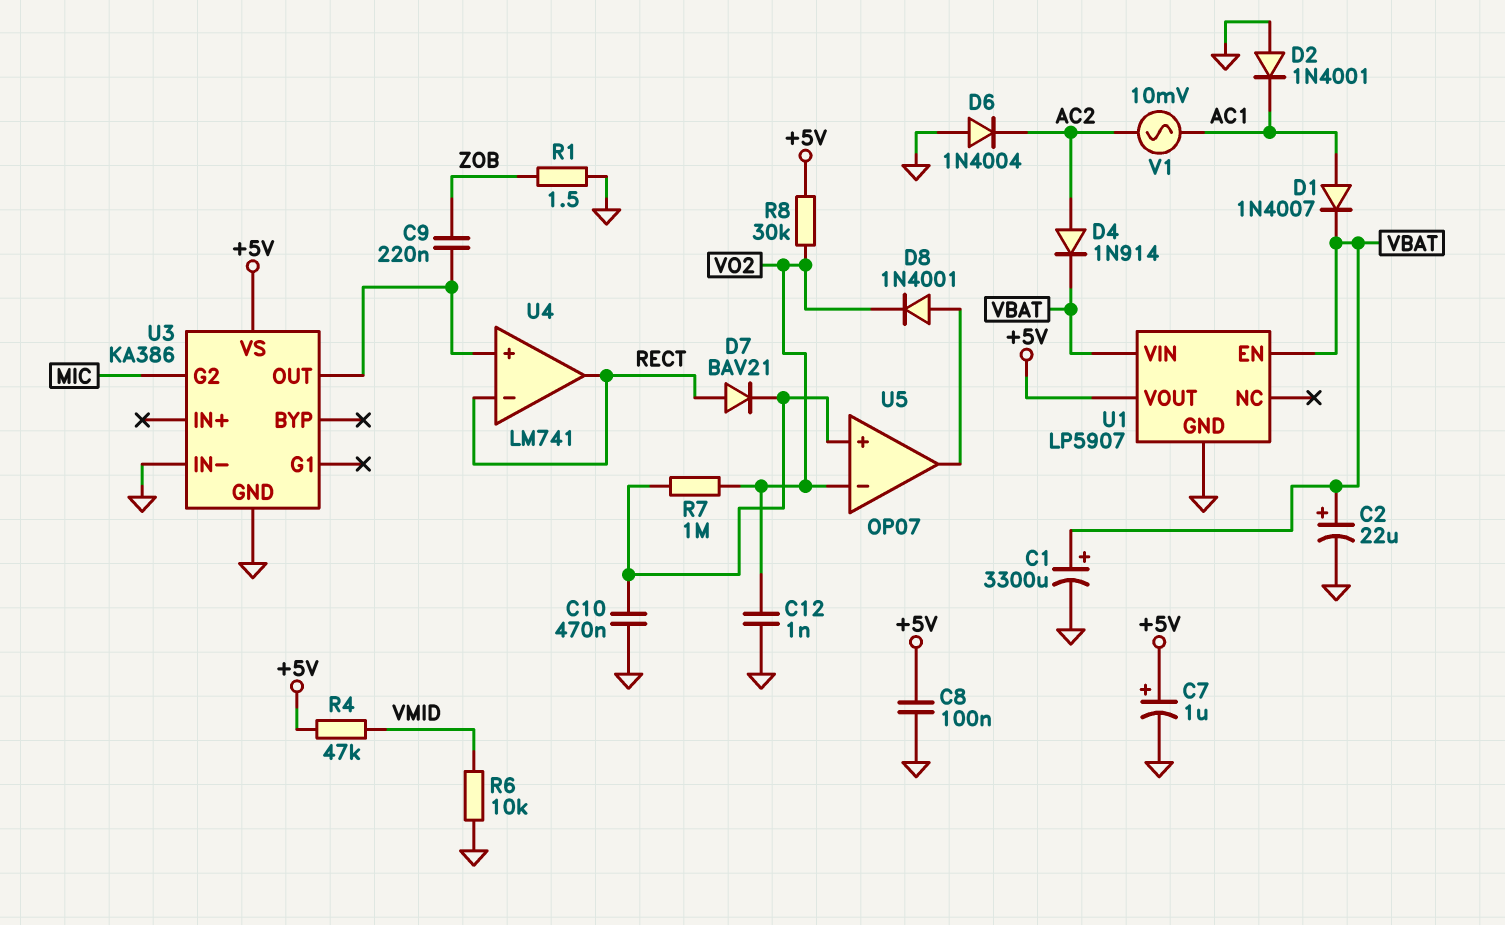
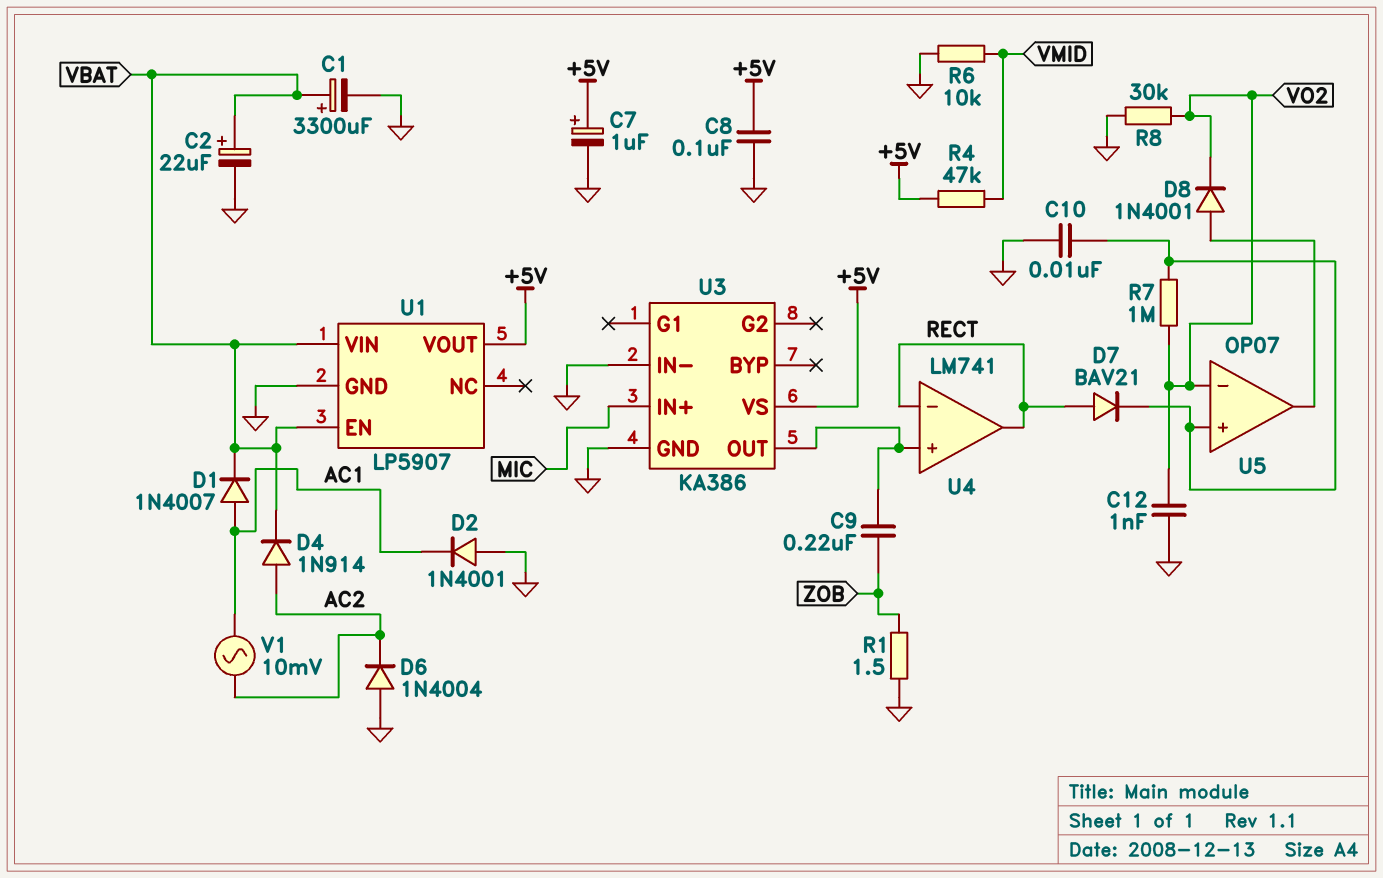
C10: 470nF (GND, U5/in+) -> 10nF (GND, U5/in+)
R8: 30k (+5V, VO2) -> 30k (GND, VO2)
U3 pin G2: MIC -> none
U3 pin IN+: none -> MIC

